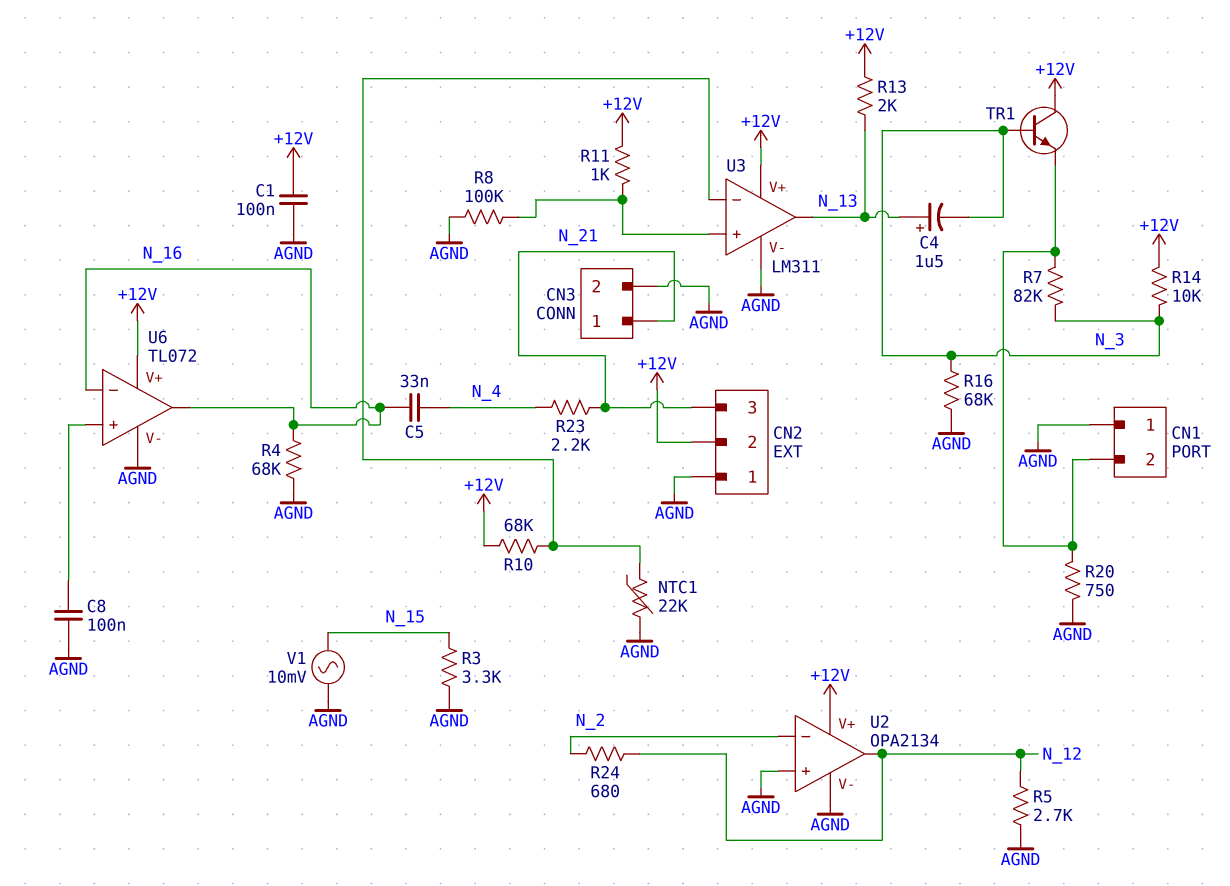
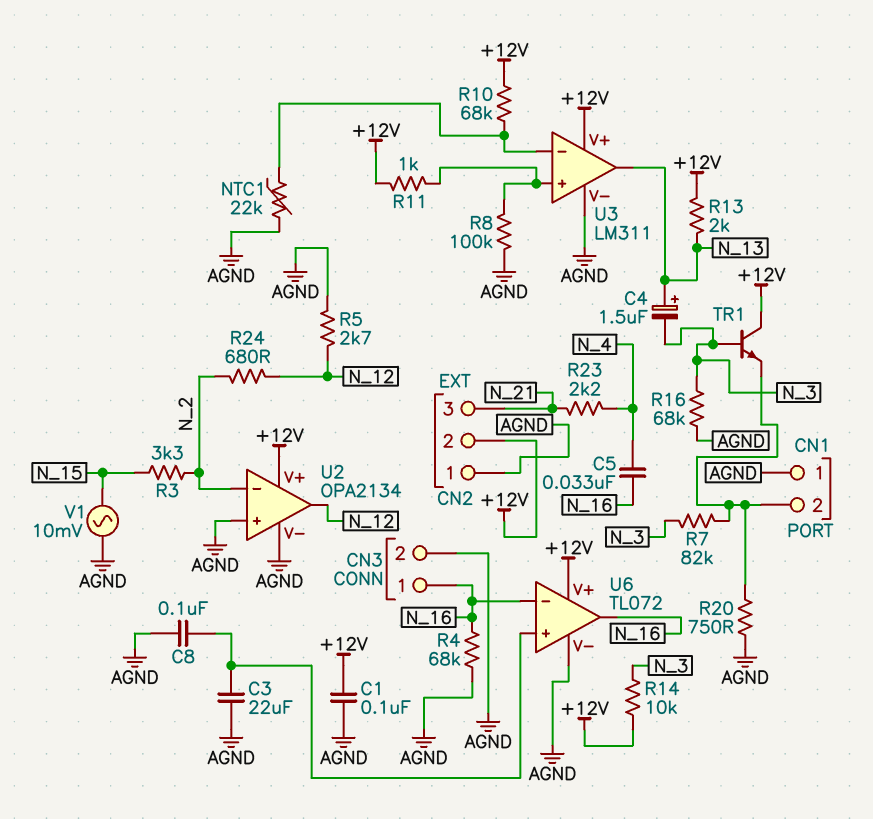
C3: none -> 22uF (AGND, U6/in+)
CN3 pin 1: N_21 -> N_16
R3: 3.3k (AGND, N_15) -> 3.3k (N_2, N_15)

